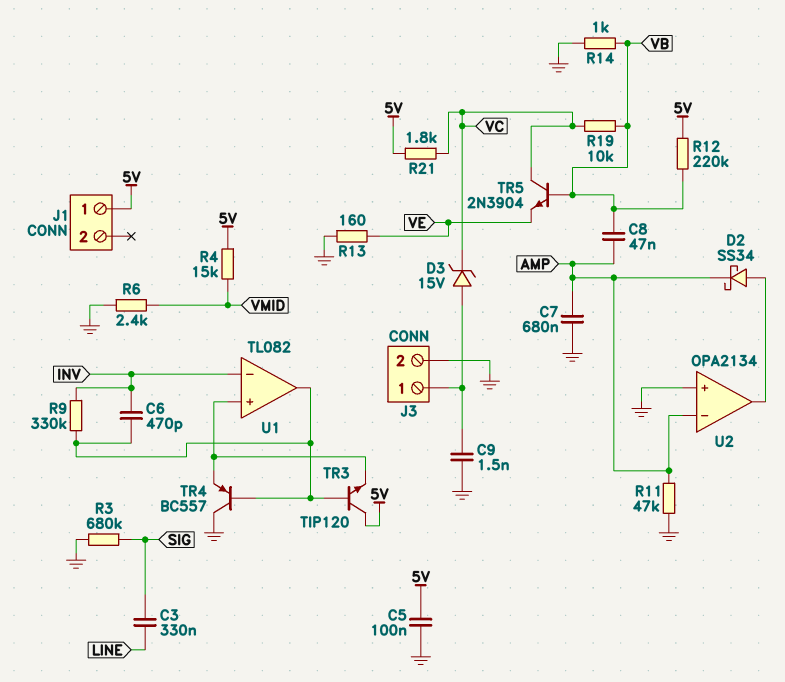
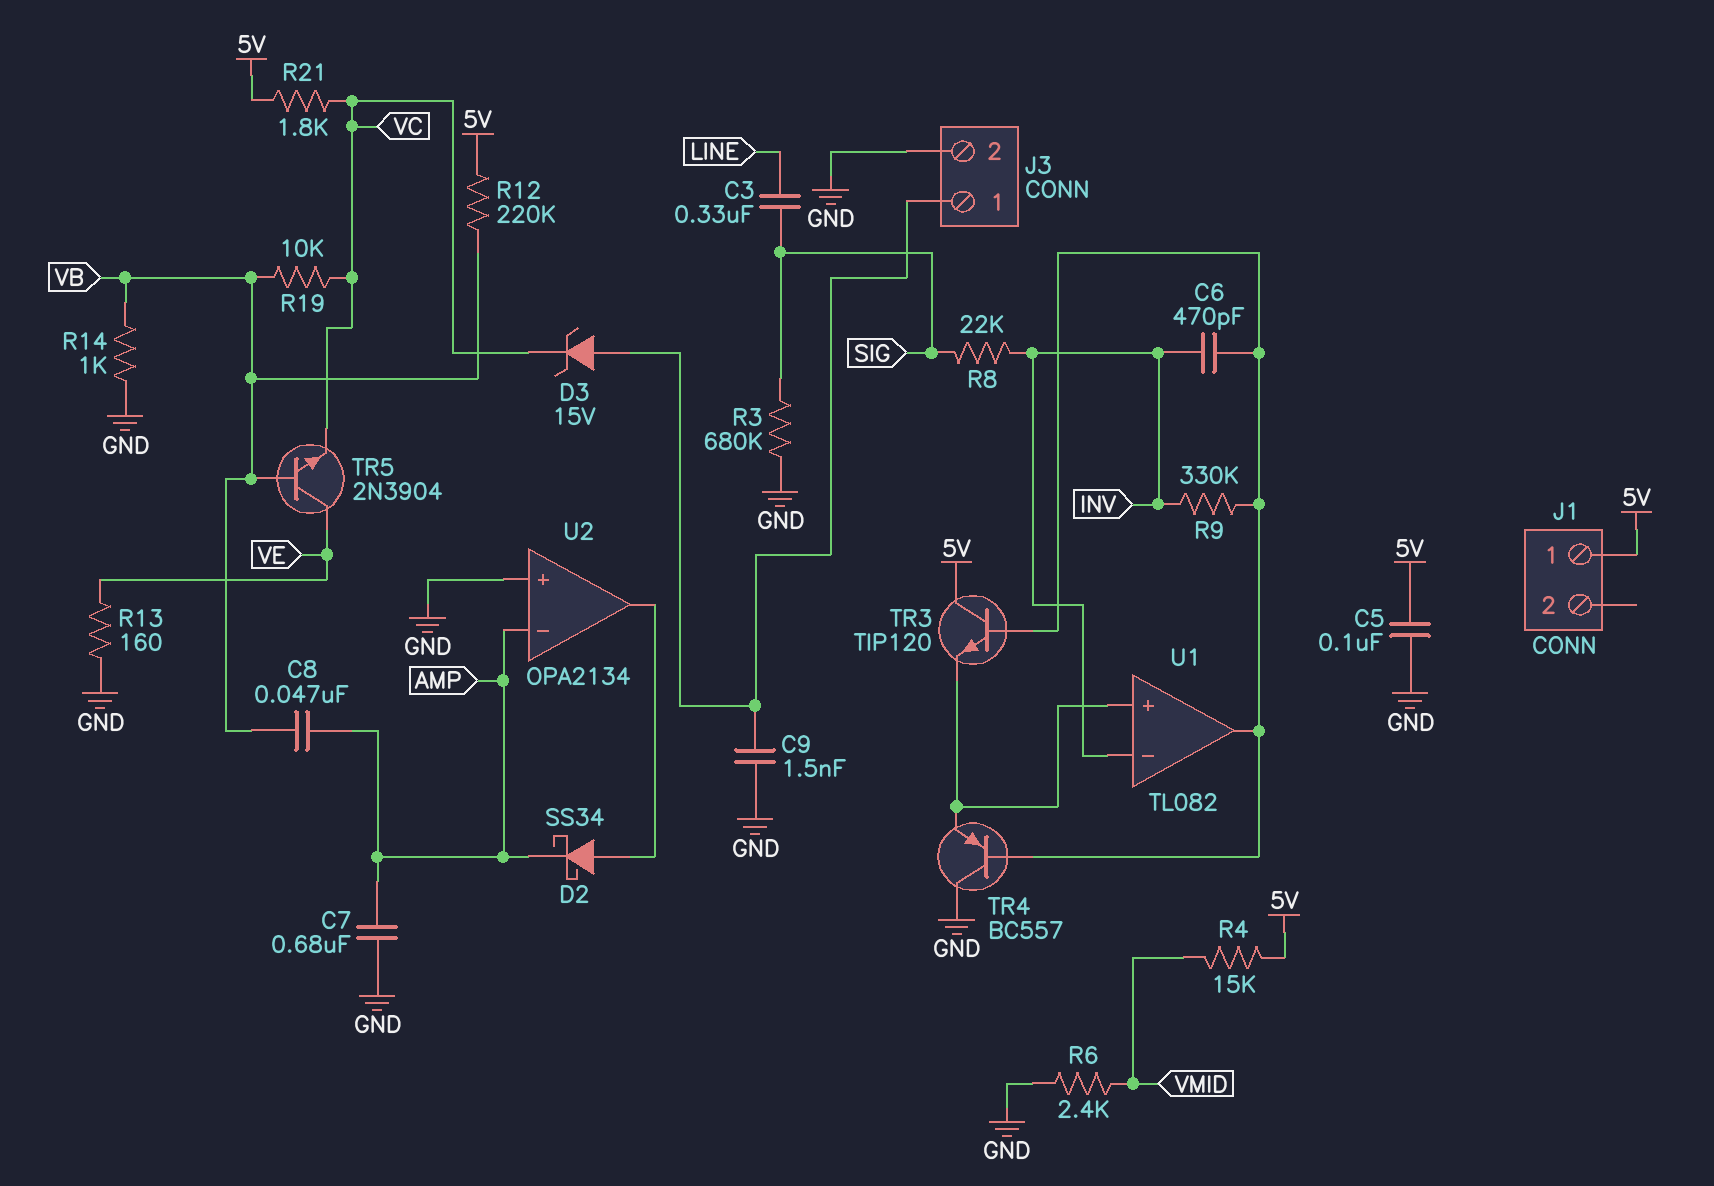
R8: none -> 22k (INV, SIG)
R11: 47k (AMP, GND) -> none
TR5: NPN 2N3904 (B VB, C VC, E VE) -> NPN 2N3904 (B VB, C VE, E VC)

